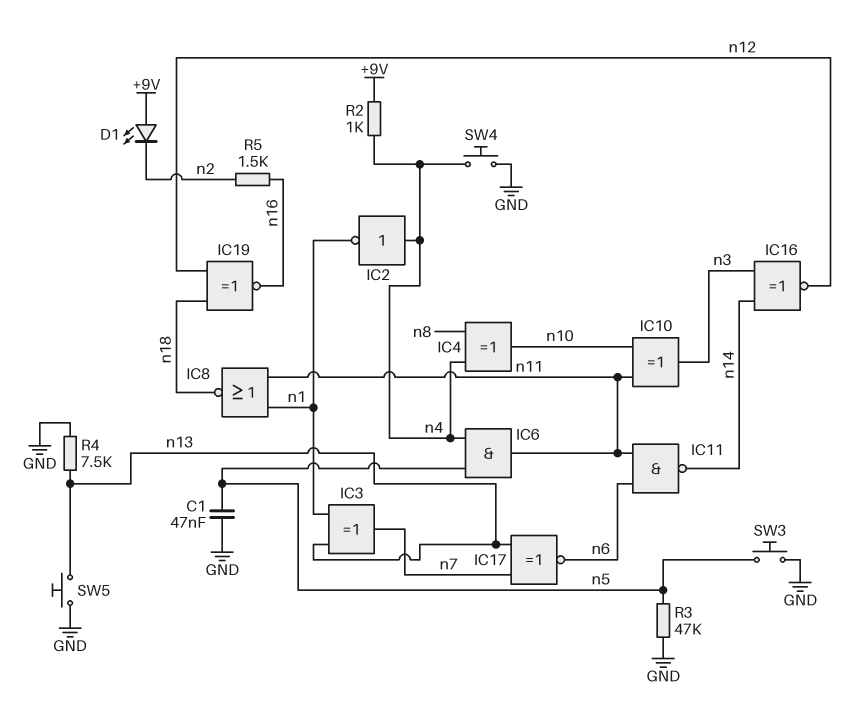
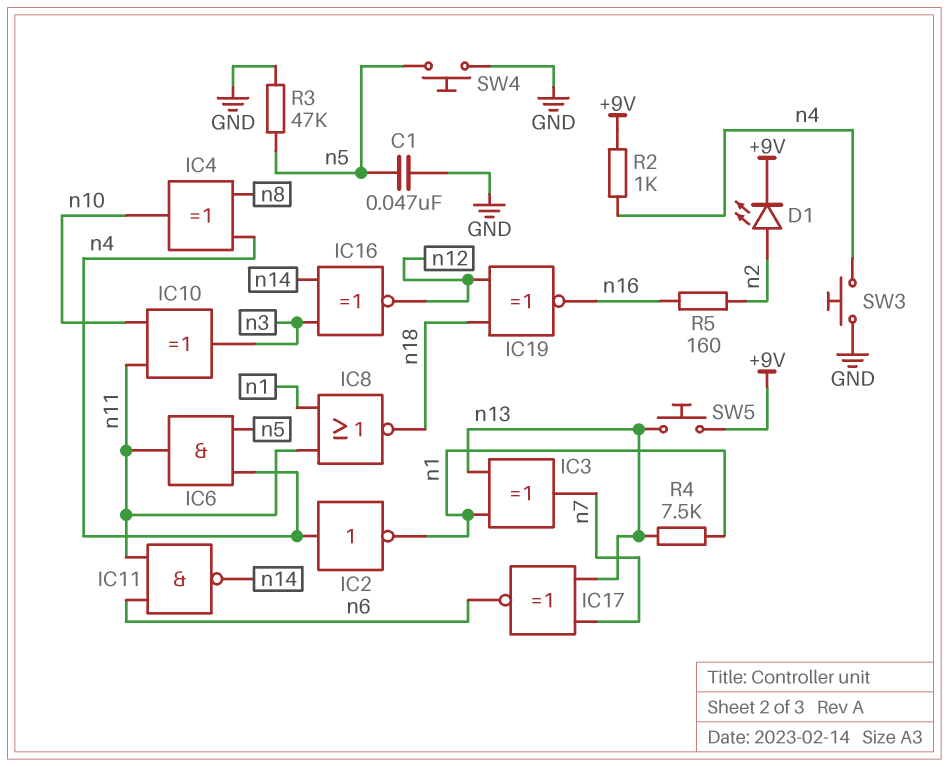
D1: LED (A +9V, K n2) -> LED (A n2, K +9V)
R4: 7.5k (GND, n13) -> 7.5k (n1, n13)
R5: 1.5k (n2, n16) -> 160 (n2, n16)
SW3: button (GND, n5) -> button (GND, n4)
SW4: button (GND, n4) -> button (GND, n5)
SW5: button (GND, n13) -> button (+9V, n13)

